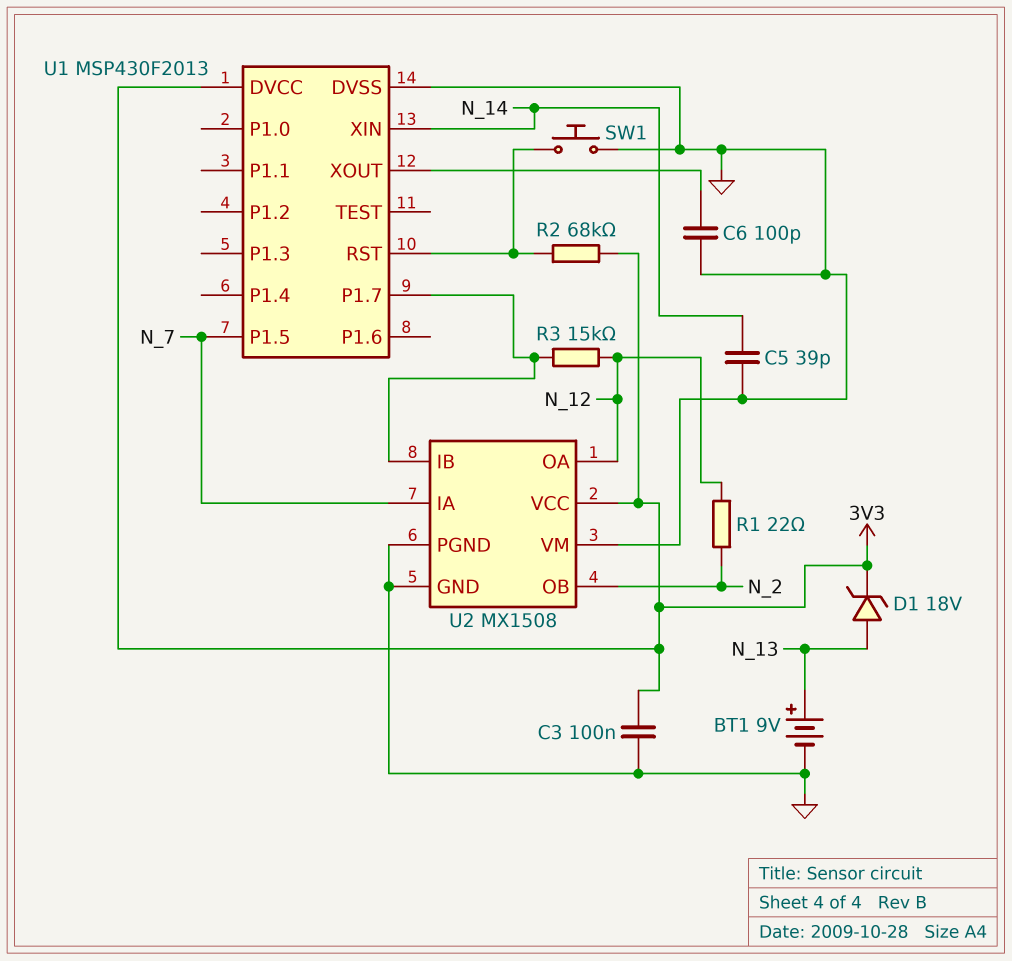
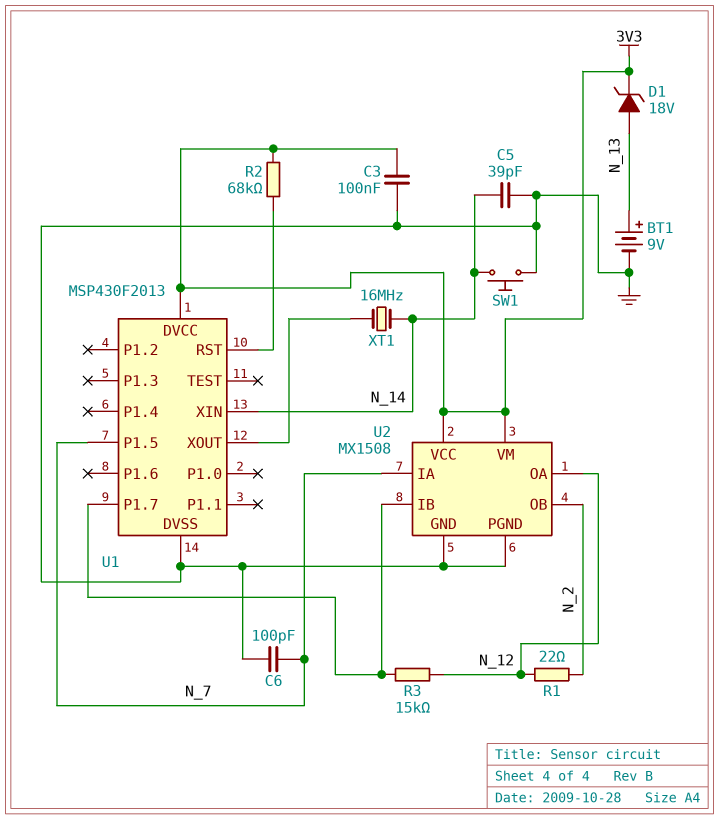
C6: 100pF (GND, U1/XOUT) -> 100pF (GND, N_7)
SW1: button (GND, U1/RST) -> button (GND, N_14)
U2 pin VM: GND -> 3V3
XT1: none -> 16MHz (N_14, U1/XOUT)

